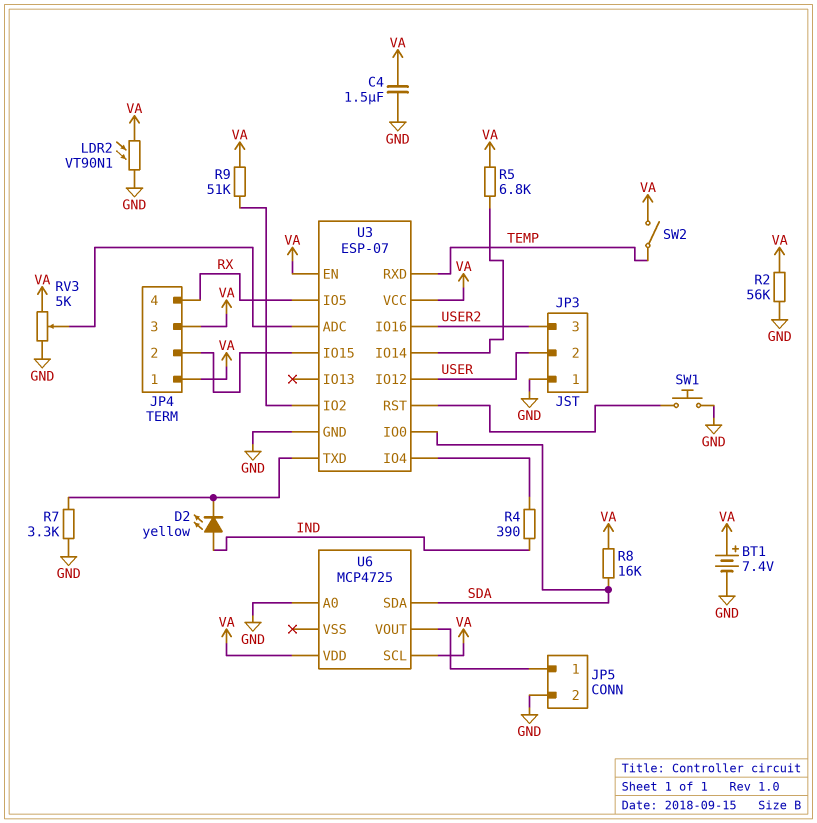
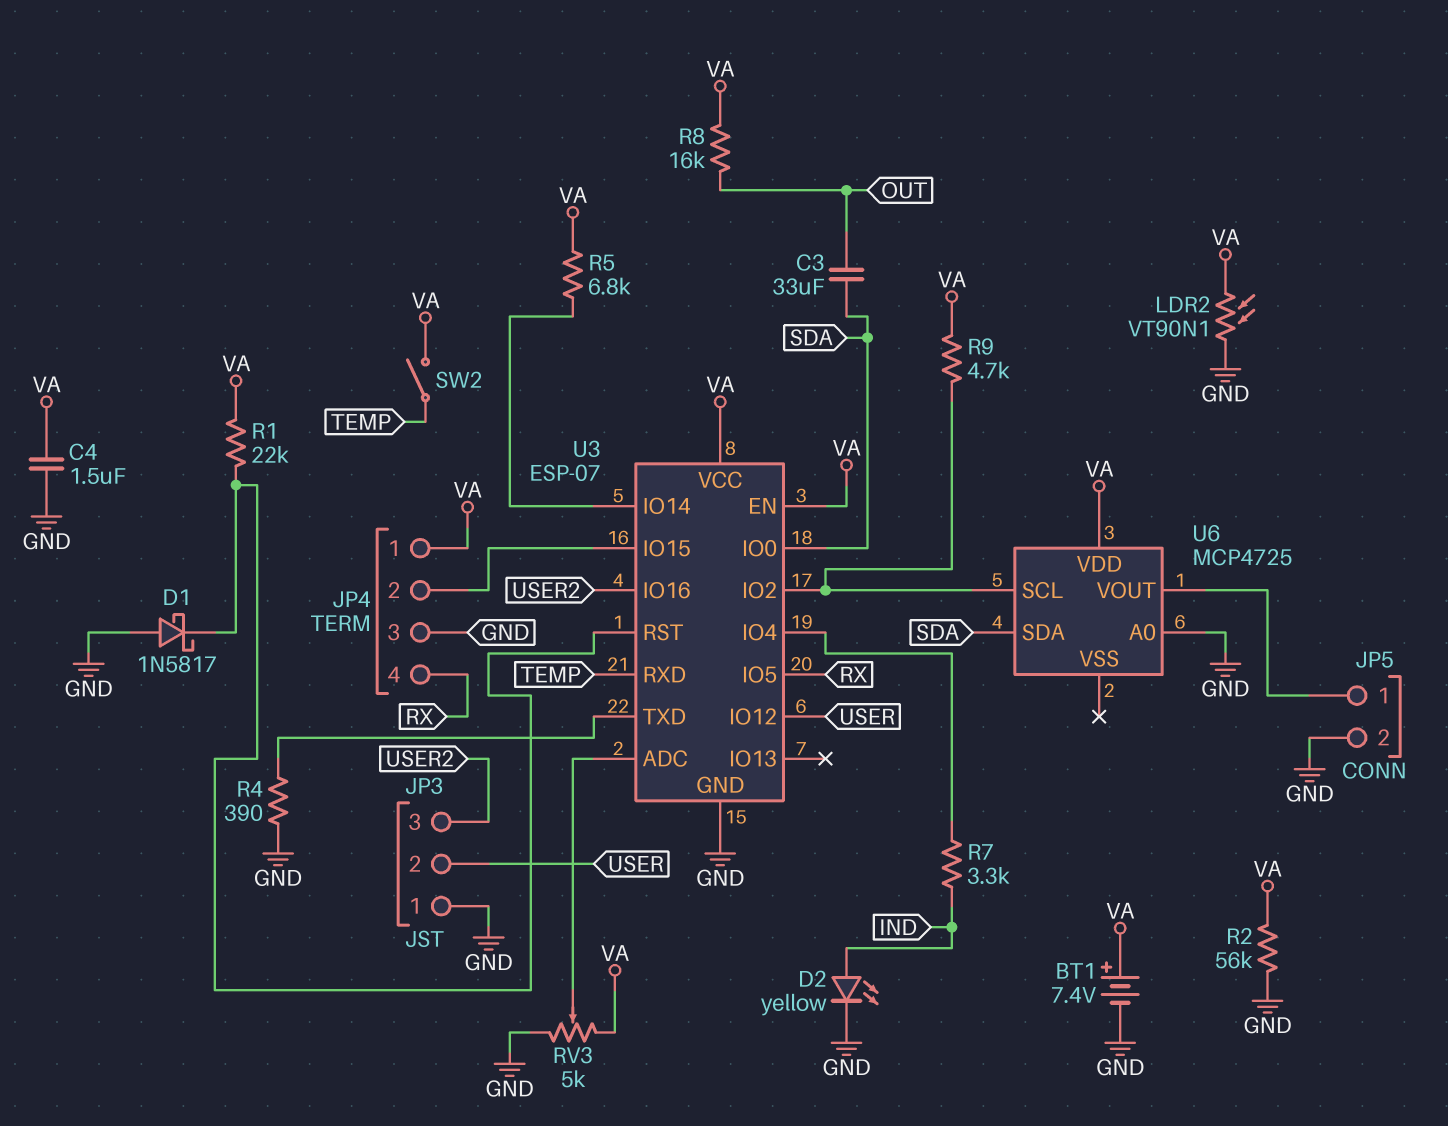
C3: none -> 33uF (OUT, SDA)
D1: none -> schottky 1N5817 (A GND, K U3/RST)
D2: LED yellow (A IND, K U3/TXD) -> LED yellow (A IND, K GND)
JP4 pin 3: VA -> GND
R1: none -> 22k (U3/RST, VA)
R4: 390 (IND, U3/IO4) -> 390 (GND, U3/TXD)
R7: 3.3k (GND, U3/TXD) -> 3.3k (IND, U3/IO4)
R8: 16k (SDA, VA) -> 16k (OUT, VA)
R9: 51k (U3/IO2, VA) -> 4.7k (U3/IO2, VA)
SW1: button (GND, U3/RST) -> none
U6 pin SCL: VA -> U3/IO2

